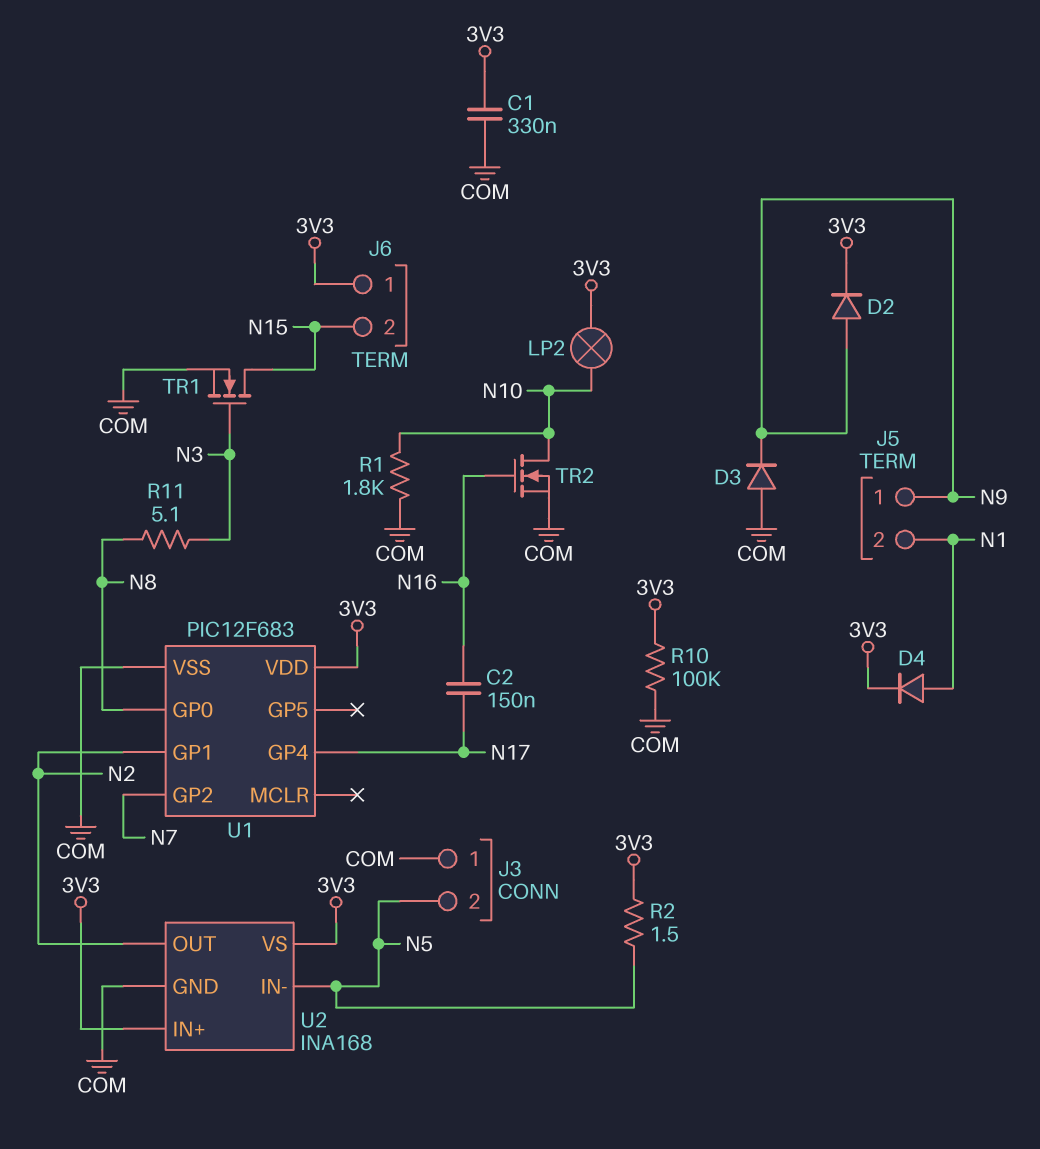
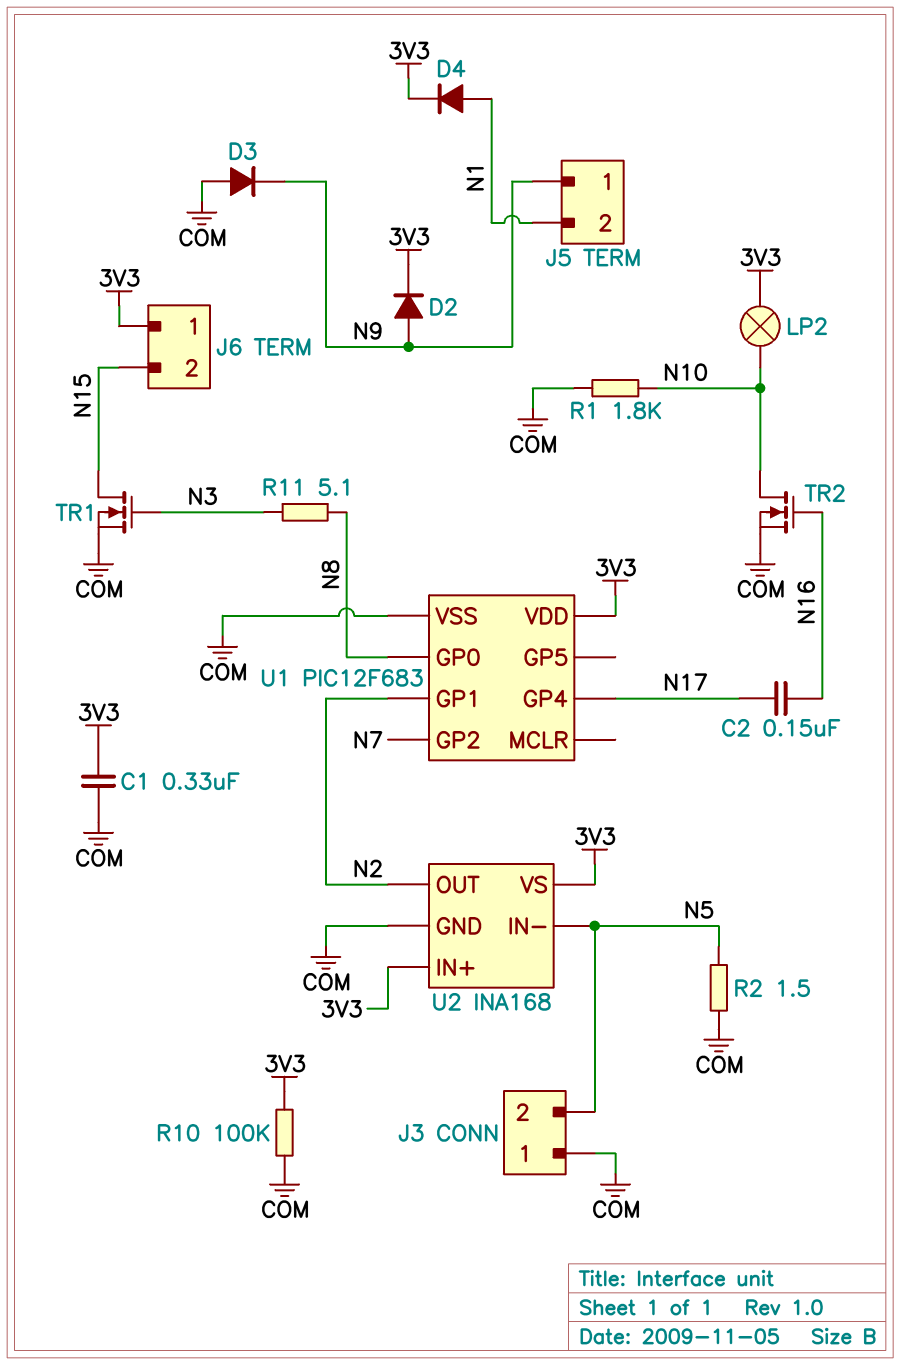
R2: 1.5 (3V3, N5) -> 1.5 (COM, N5)

